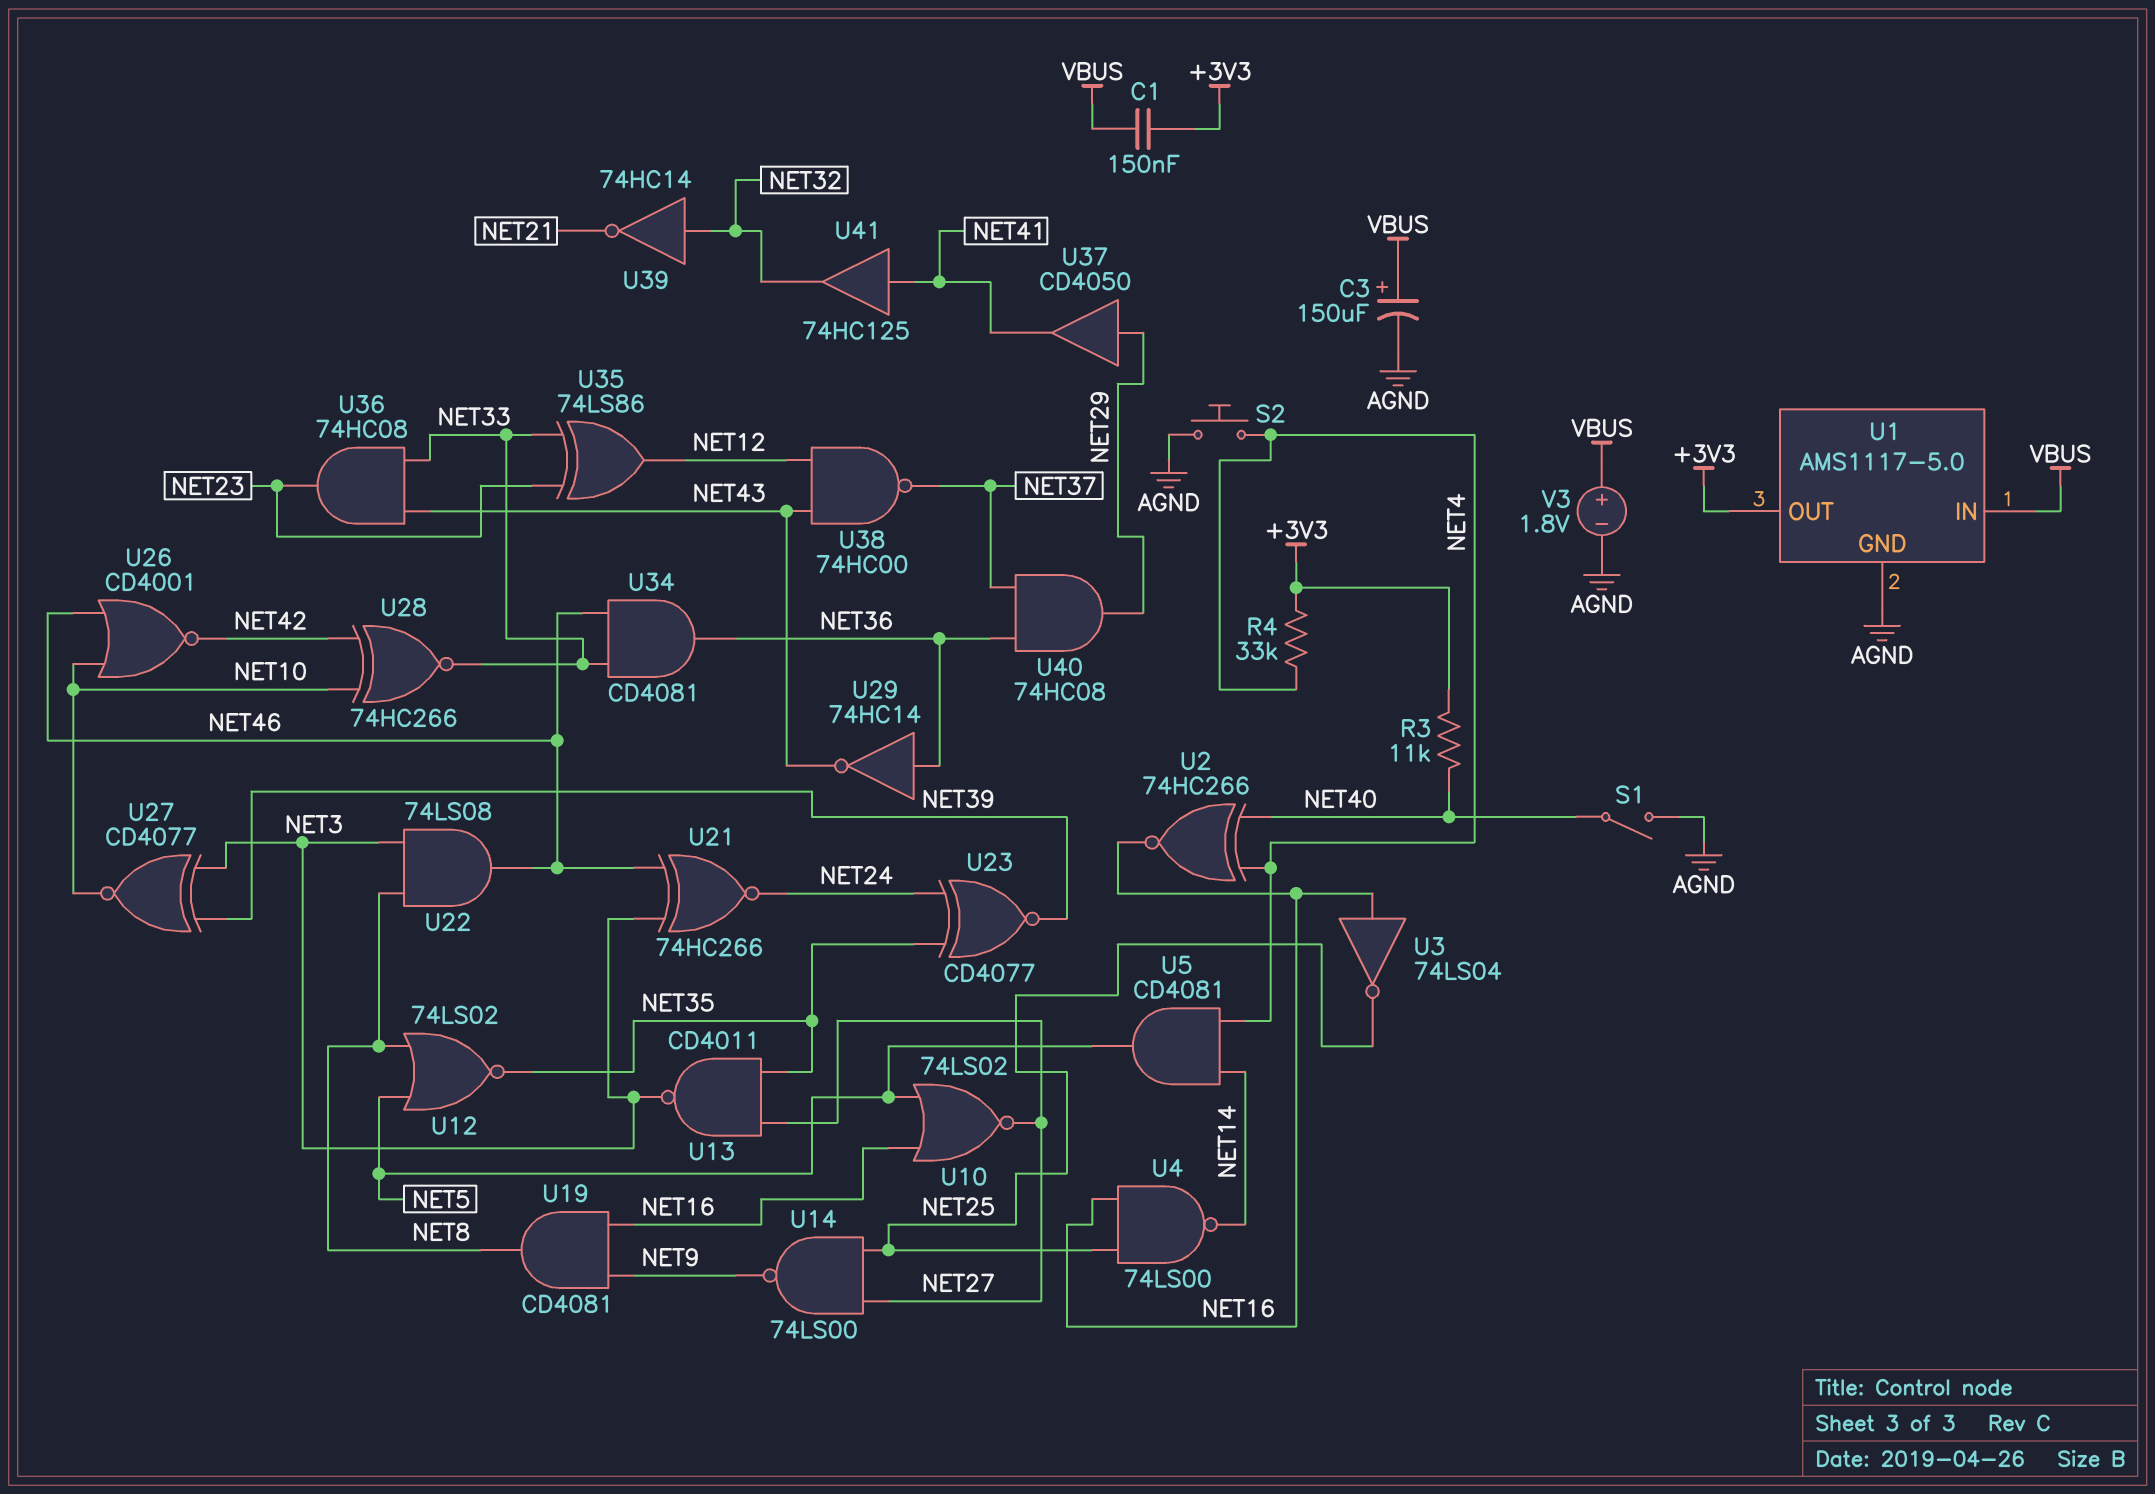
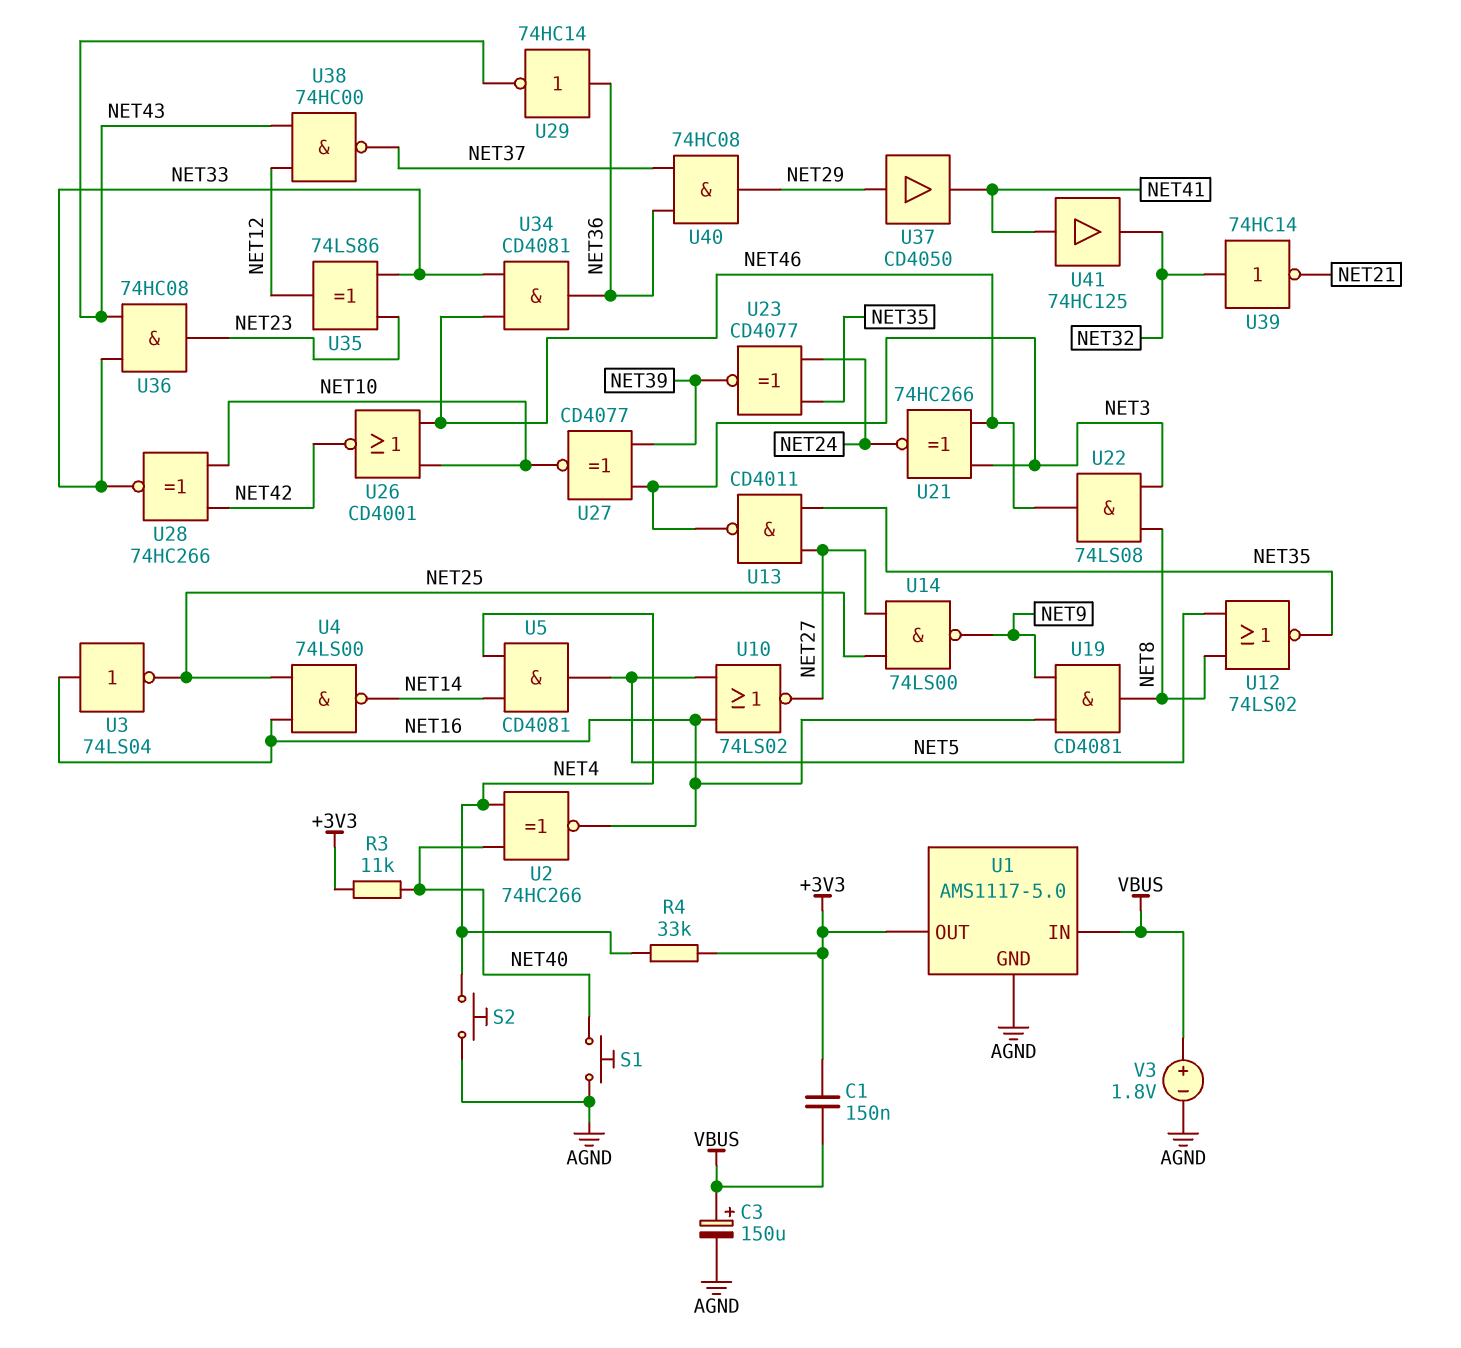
S1: switch (AGND, NET40) -> button (AGND, NET40)

